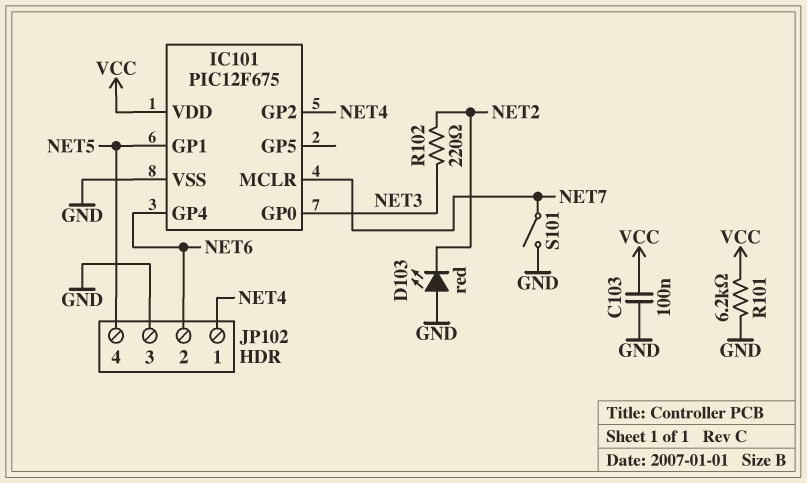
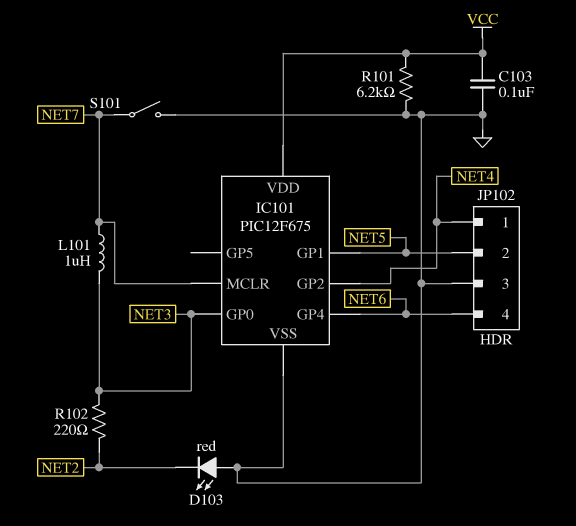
JP102 pin 2: NET6 -> NET5
JP102 pin 4: NET5 -> NET6
L101: none -> 1uH (NET3, NET7)

